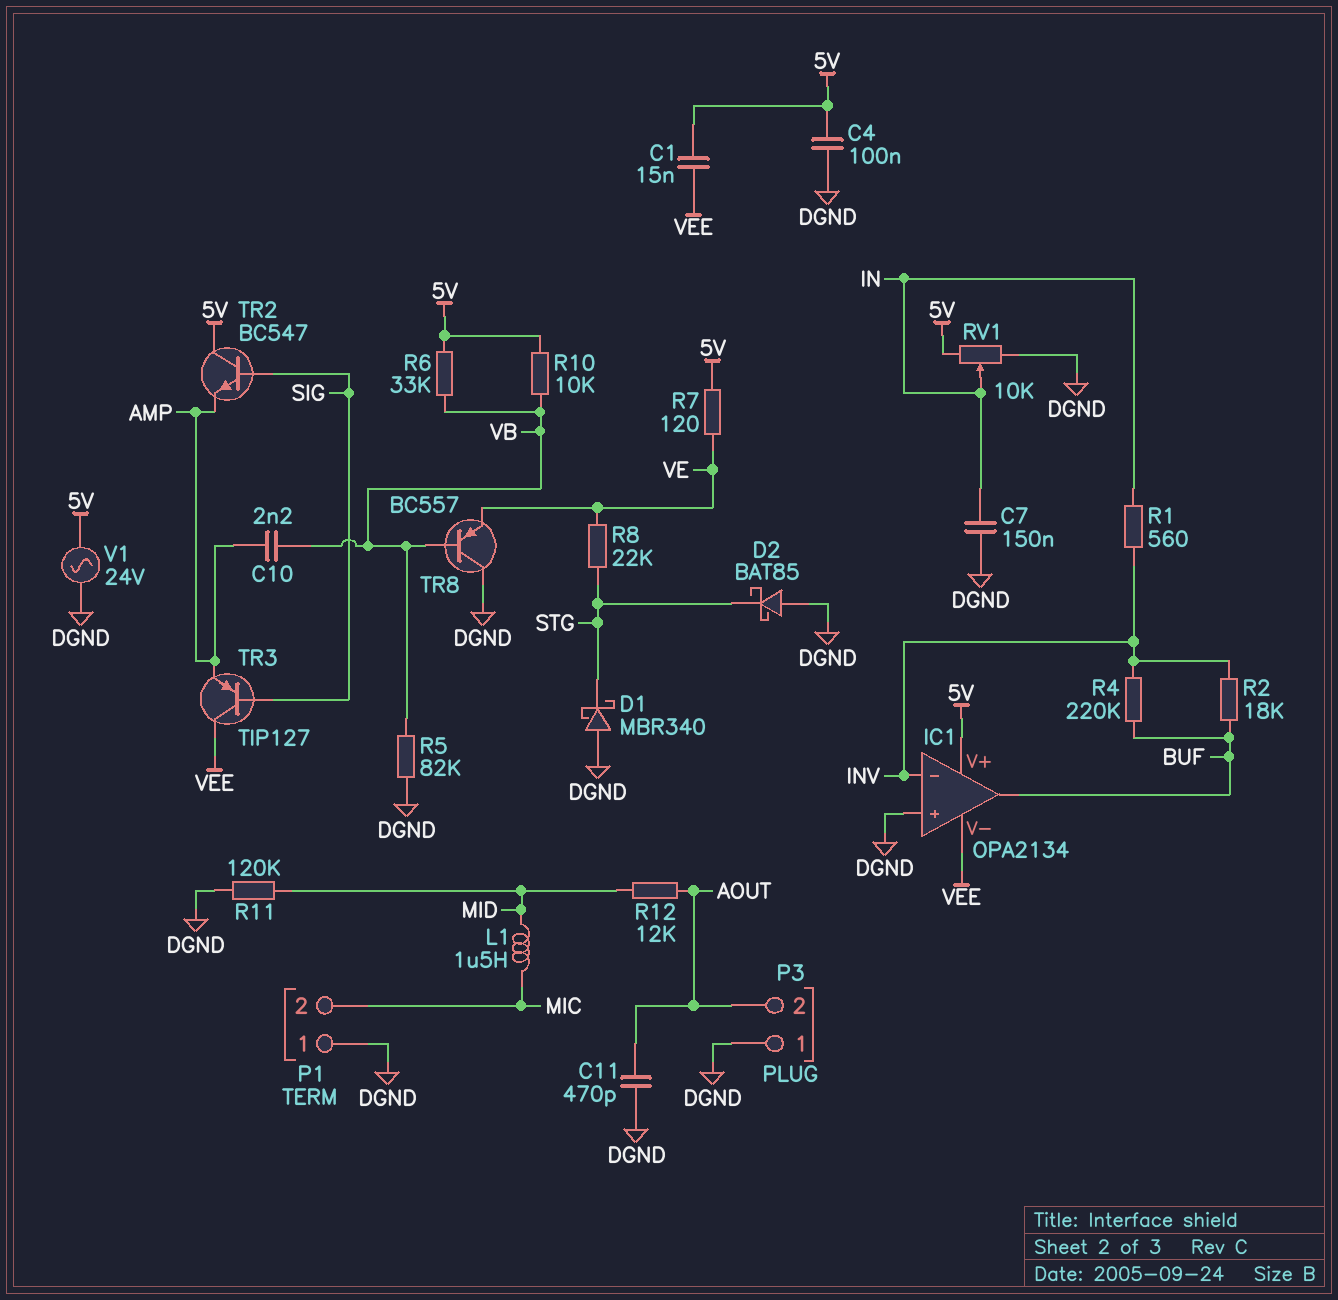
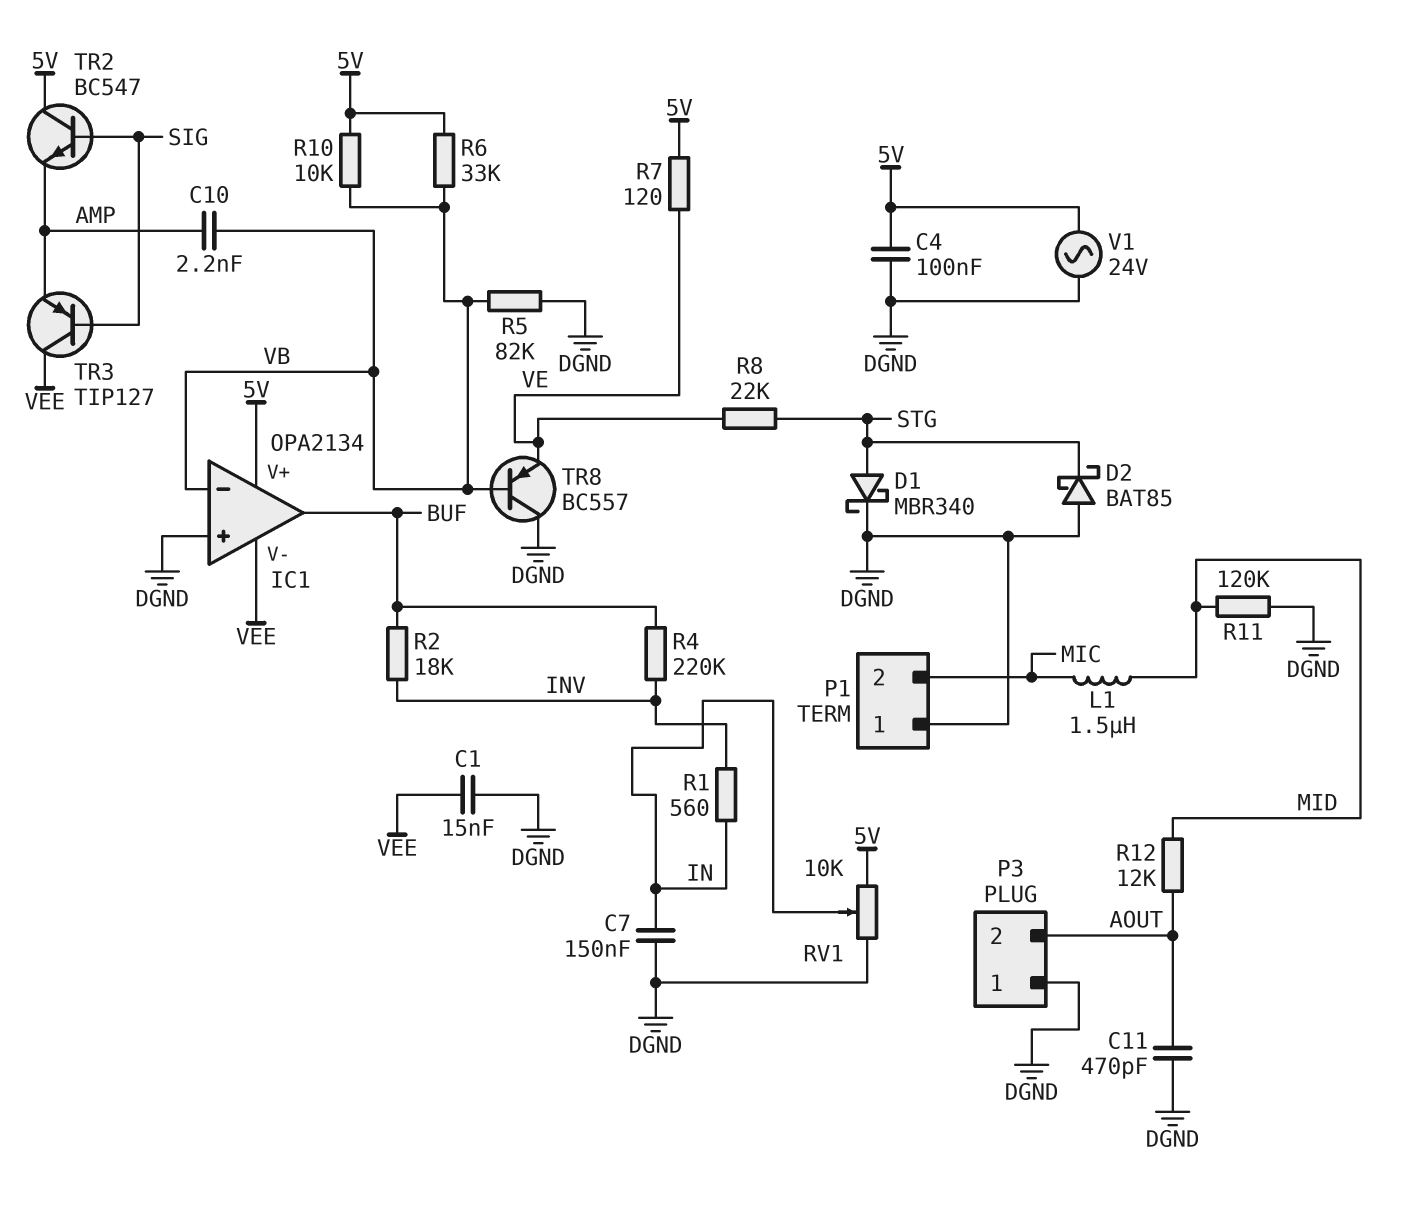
C1: 15nF (5V, VEE) -> 15nF (DGND, VEE)
D1: schottky MBR340 (A DGND, K STG) -> schottky MBR340 (A STG, K DGND)
IC1 pin in-: INV -> VB

